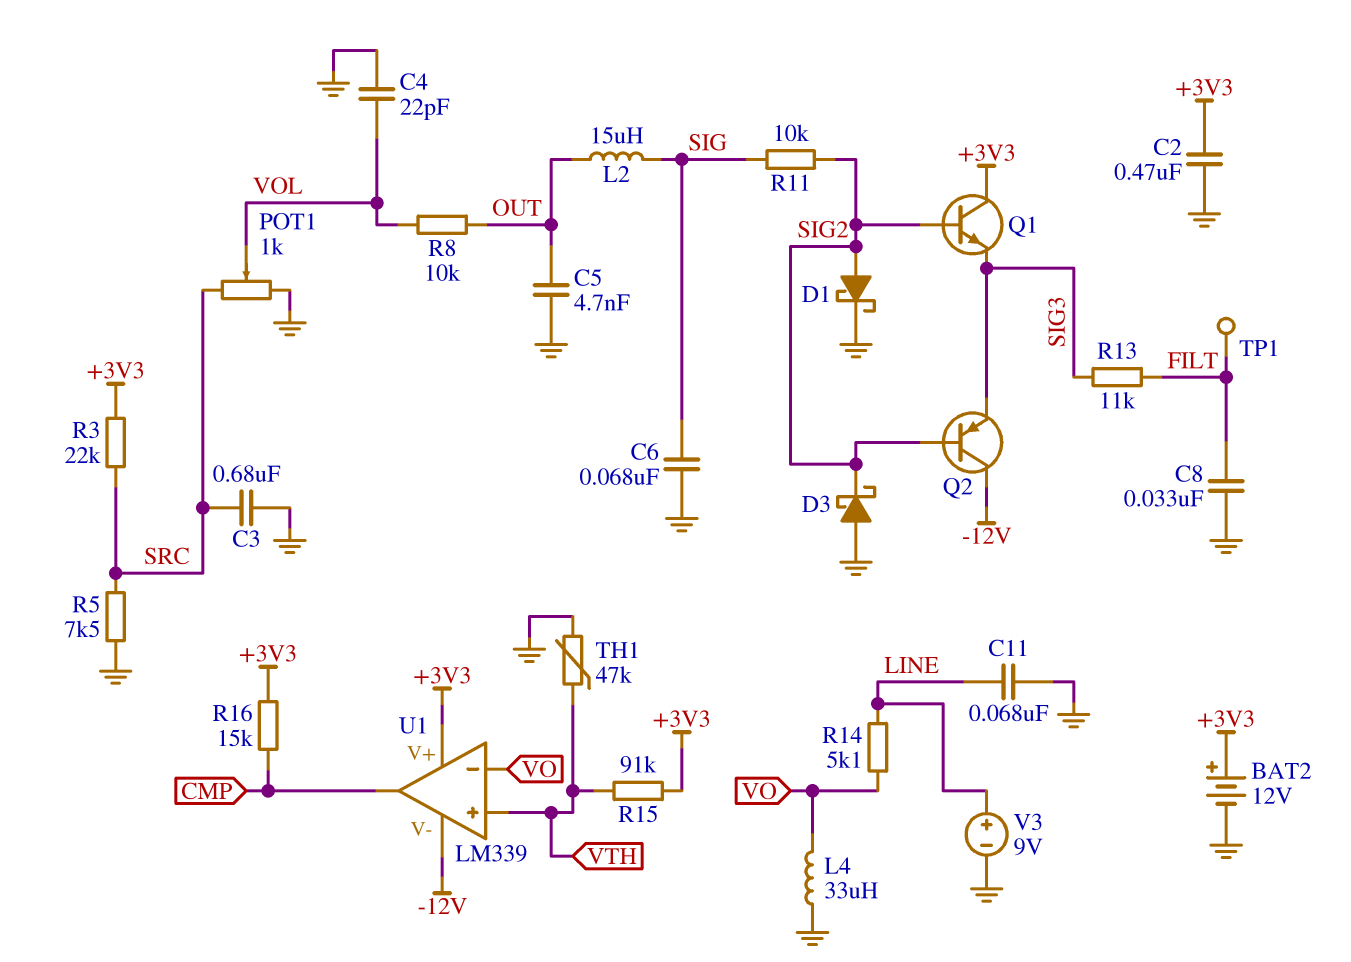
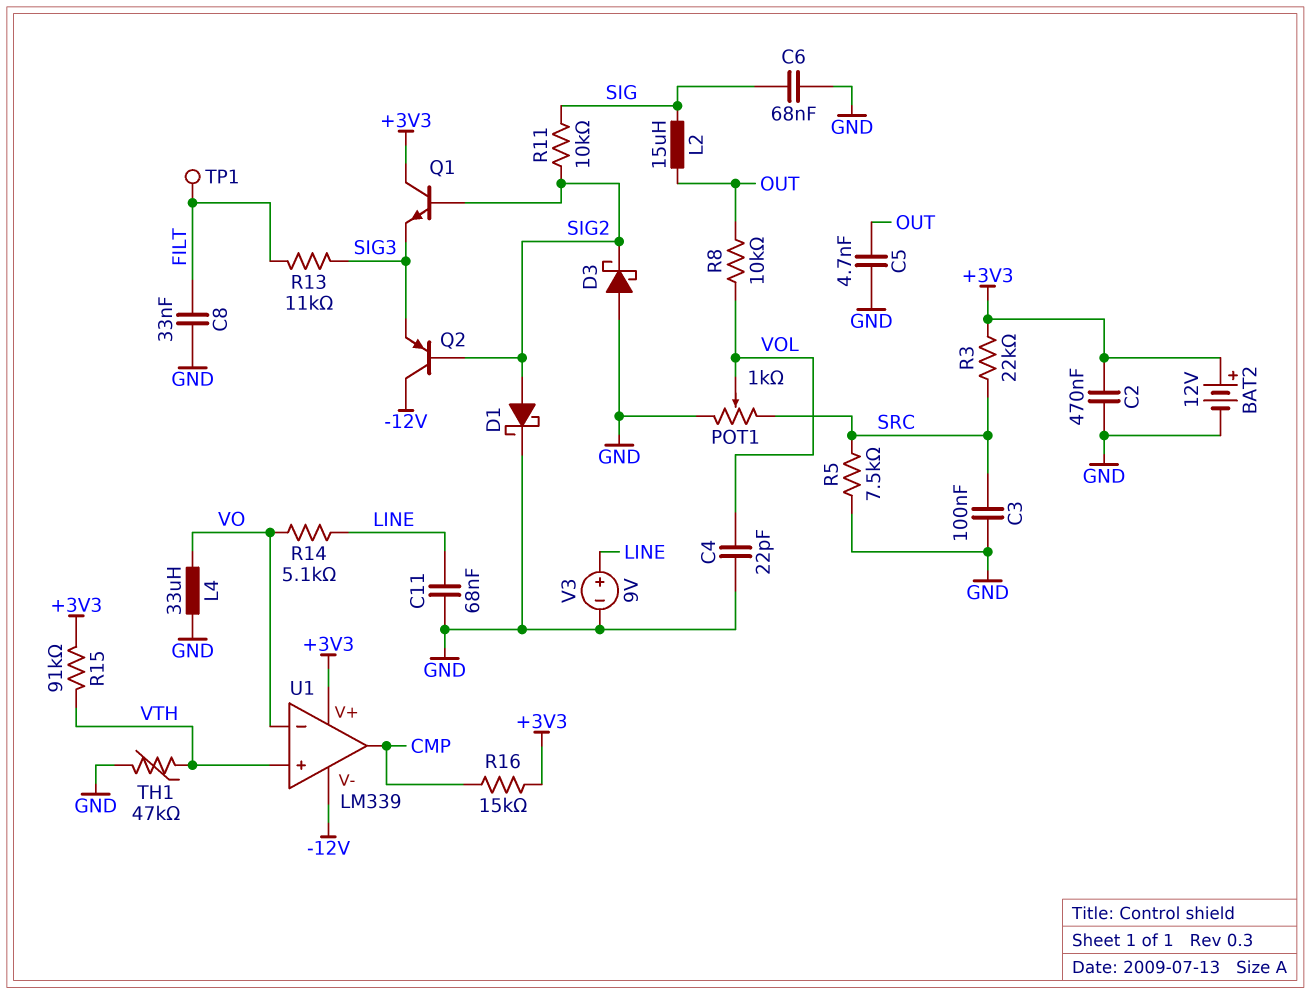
C3: 680nF (GND, SRC) -> 100nF (GND, SRC)

